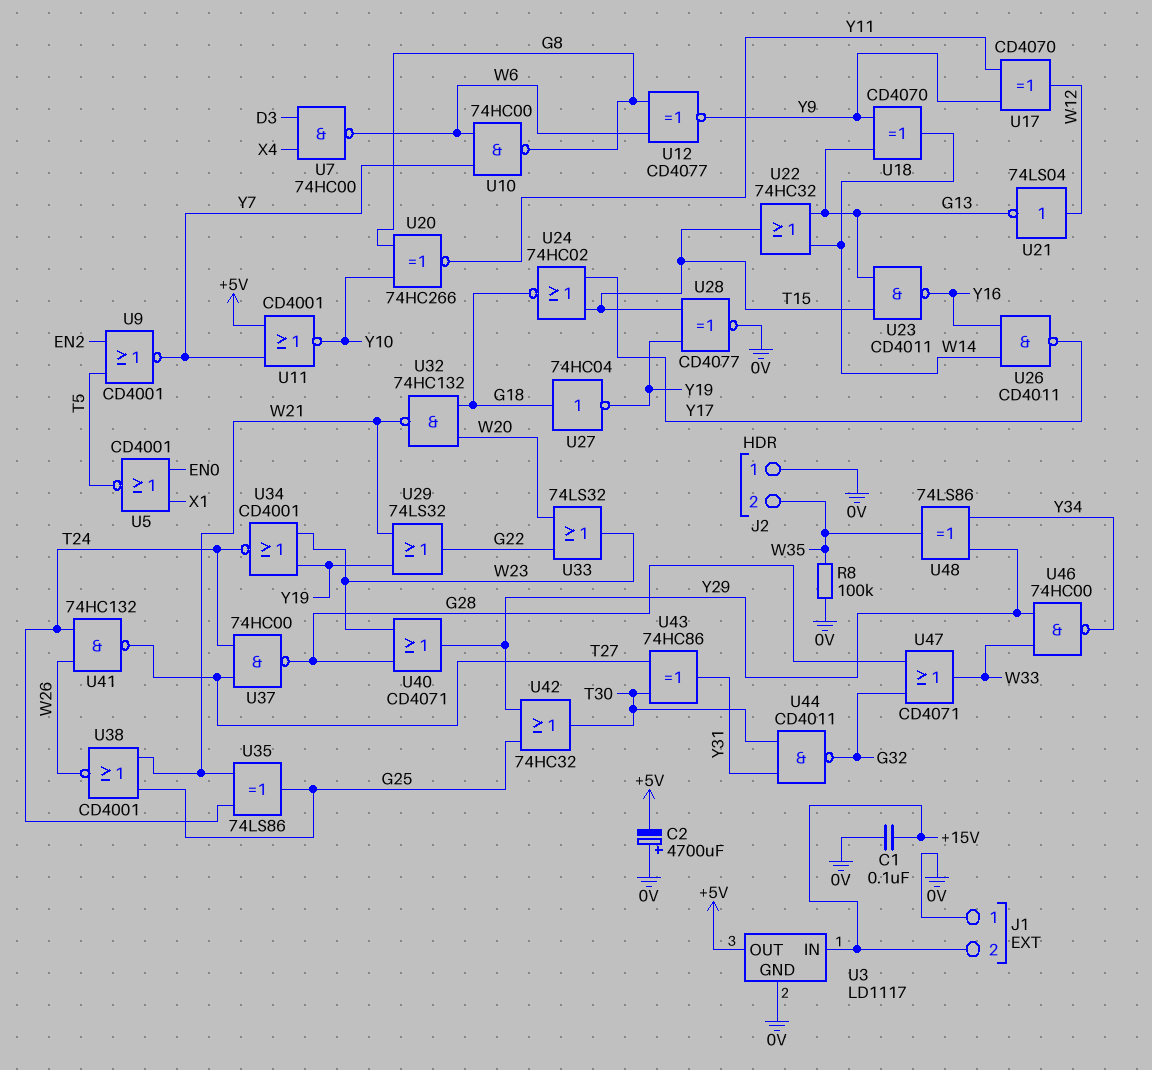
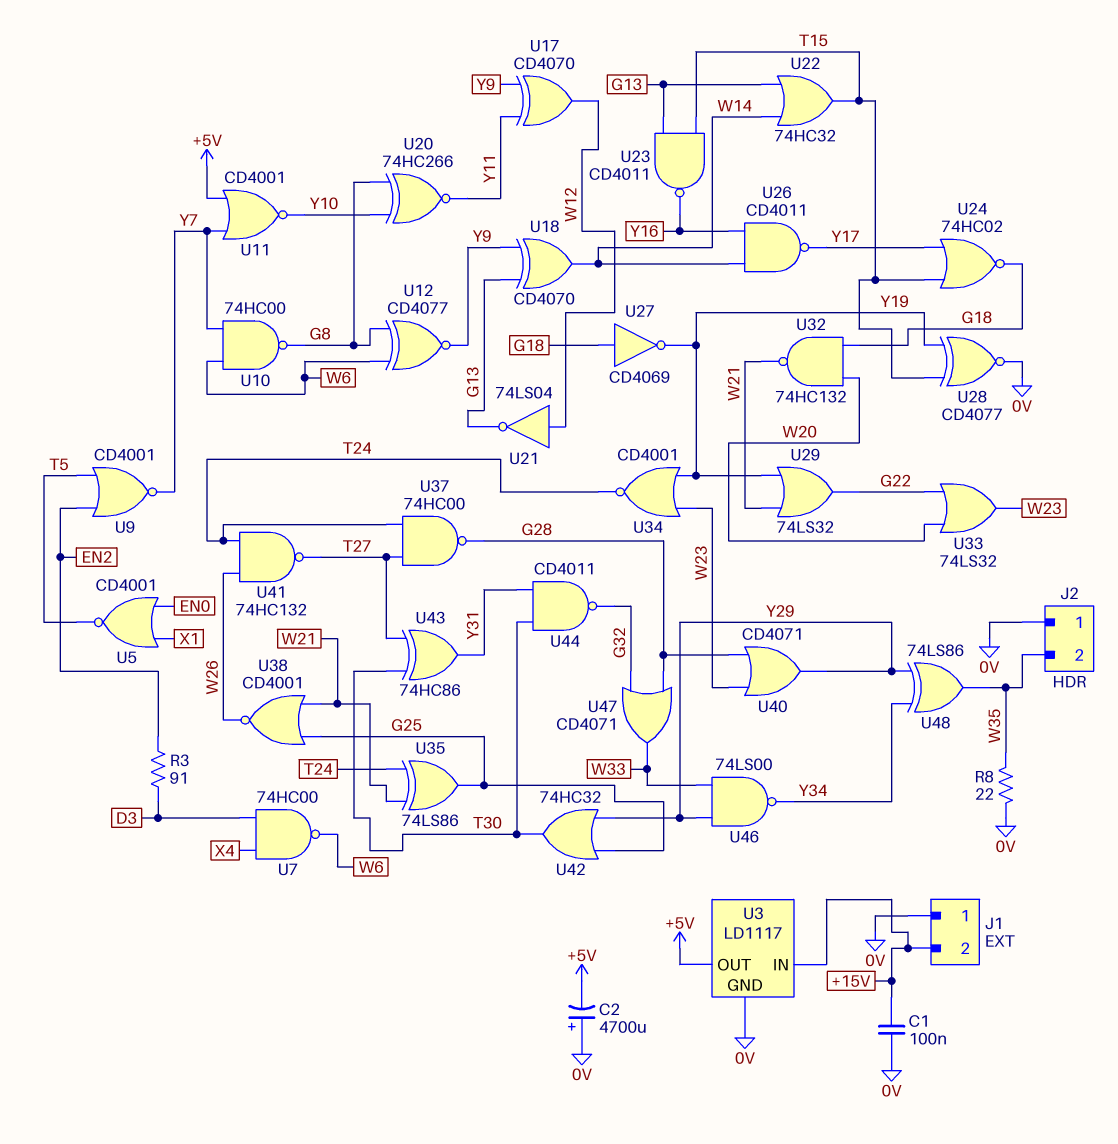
R3: none -> 91 (D3, EN2)
R8: 100k (0V, W35) -> 22 (0V, W35)
U27: NOT 74HC04 (in G18, out Y19) -> NOT CD4069 (in G18, out Y19)
U46: NAND 74HC00 (in W33, in Y29, out Y34) -> NAND 74LS00 (in W33, in Y29, out Y34)

